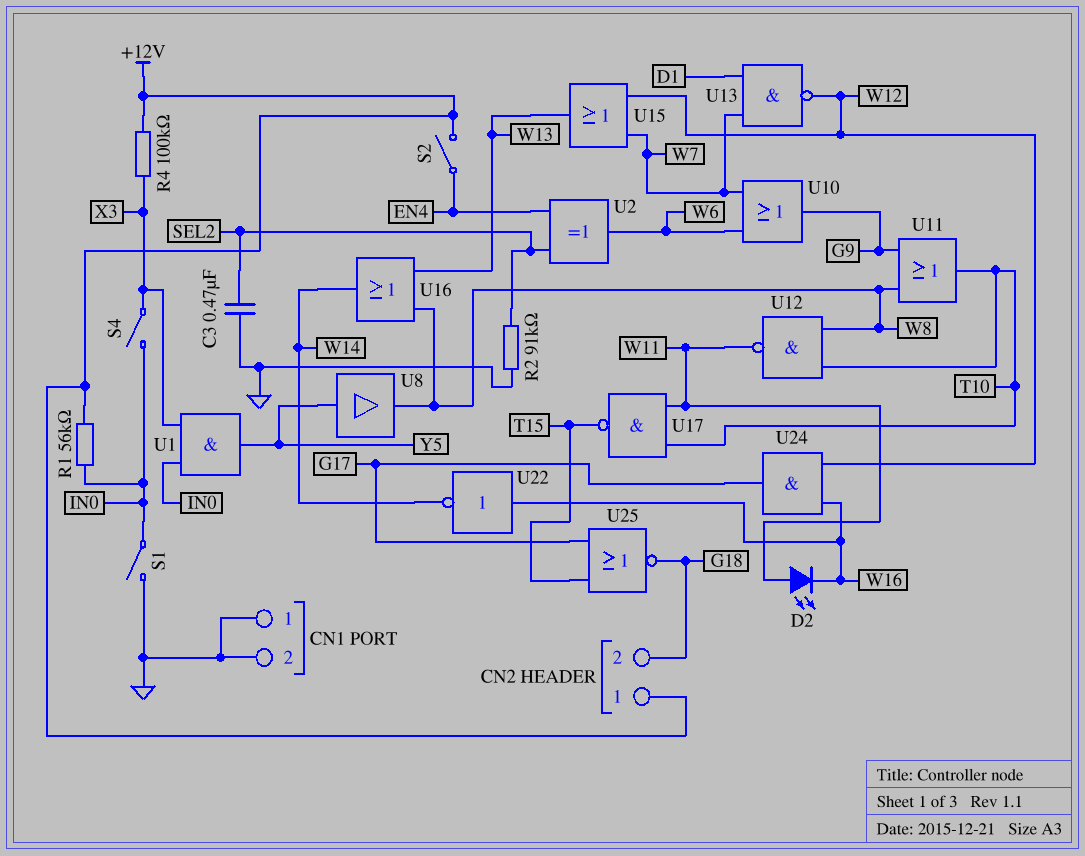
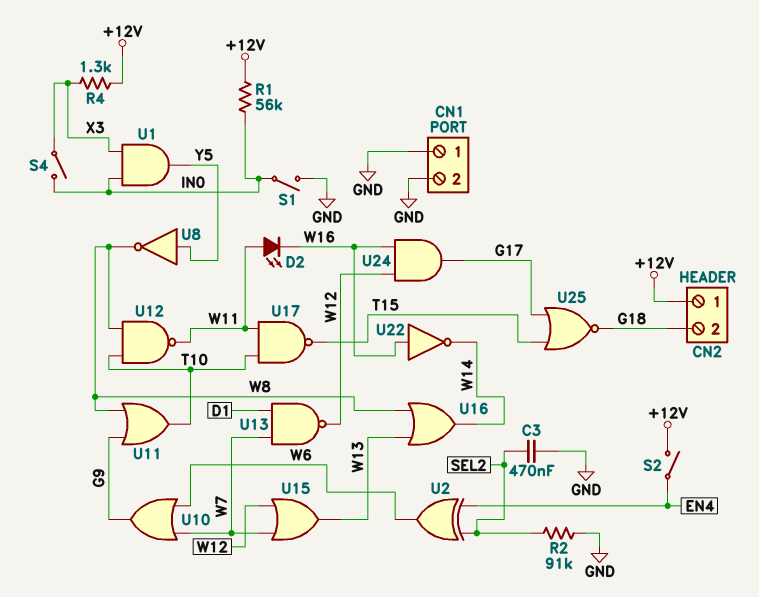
R4: 100k (+12V, X3) -> 1.3k (+12V, X3)
U8: buffer (in Y5, out W8) -> NOT (in Y5, out W8)

